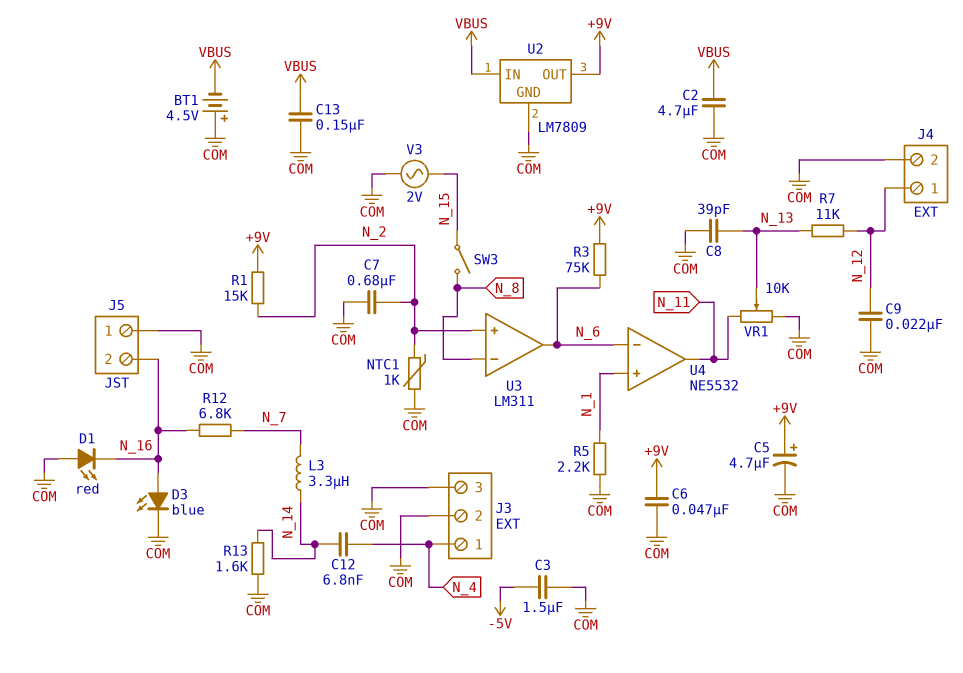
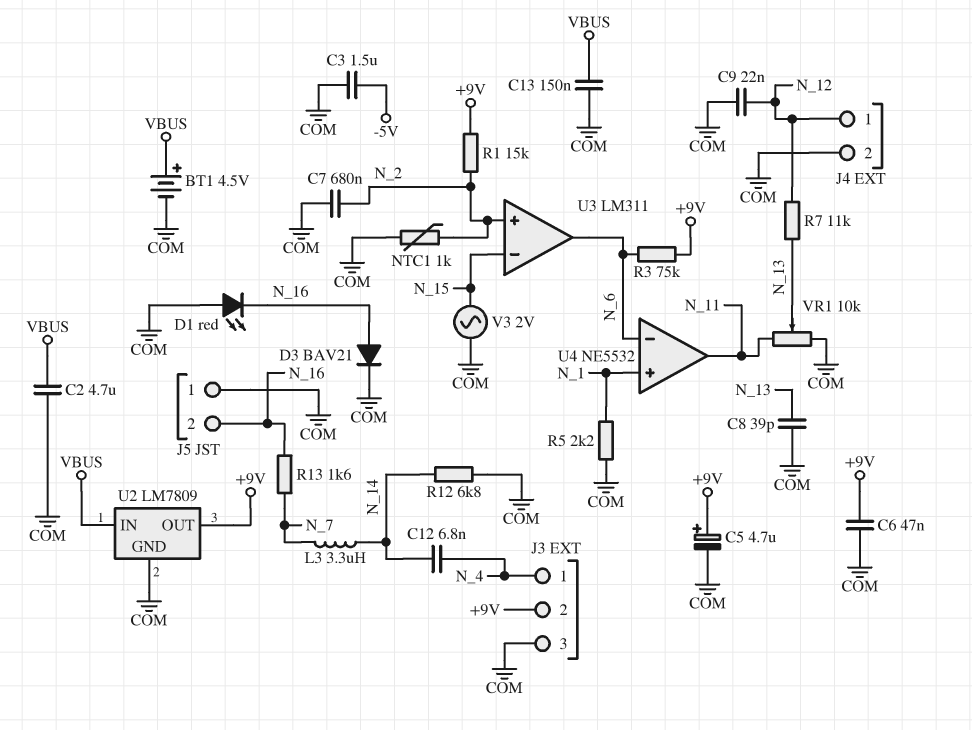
BT1: 4.5V (plus COM, minus VBUS) -> 4.5V (plus VBUS, minus COM)
D3: LED blue (A N_16, K COM) -> diode BAV21 (A N_16, K COM)
J3 pin 2: COM -> +9V
R12: 6.8k (N_7, N_16) -> 6.8k (COM, N_14)
R13: 1.6k (COM, N_14) -> 1.6k (N_7, N_16)
SW3: switch (N_8, N_15) -> none
U3 pin in-: N_8 -> N_15

